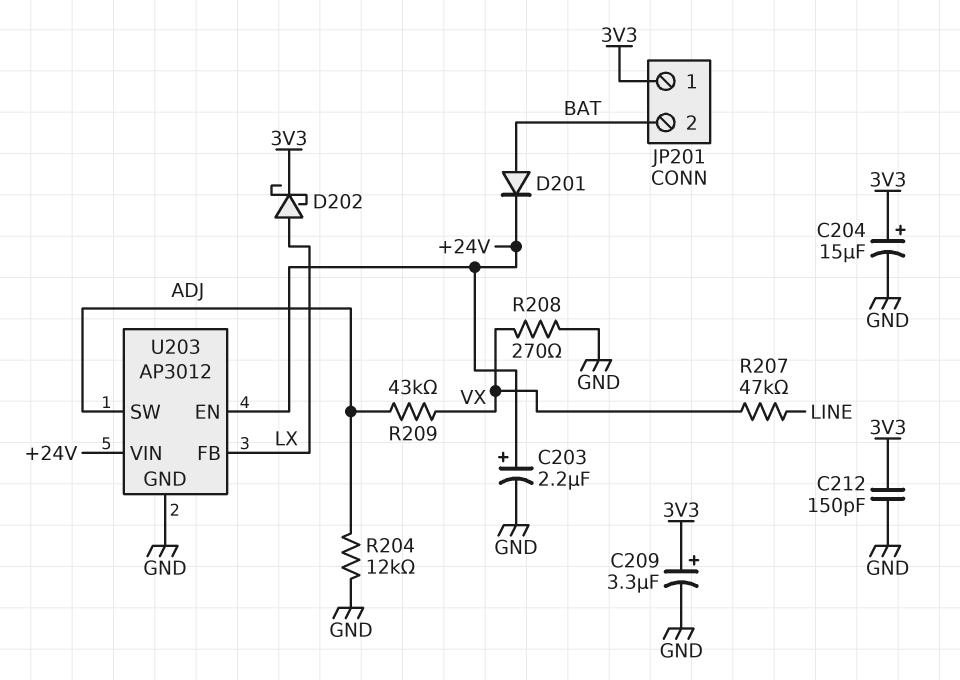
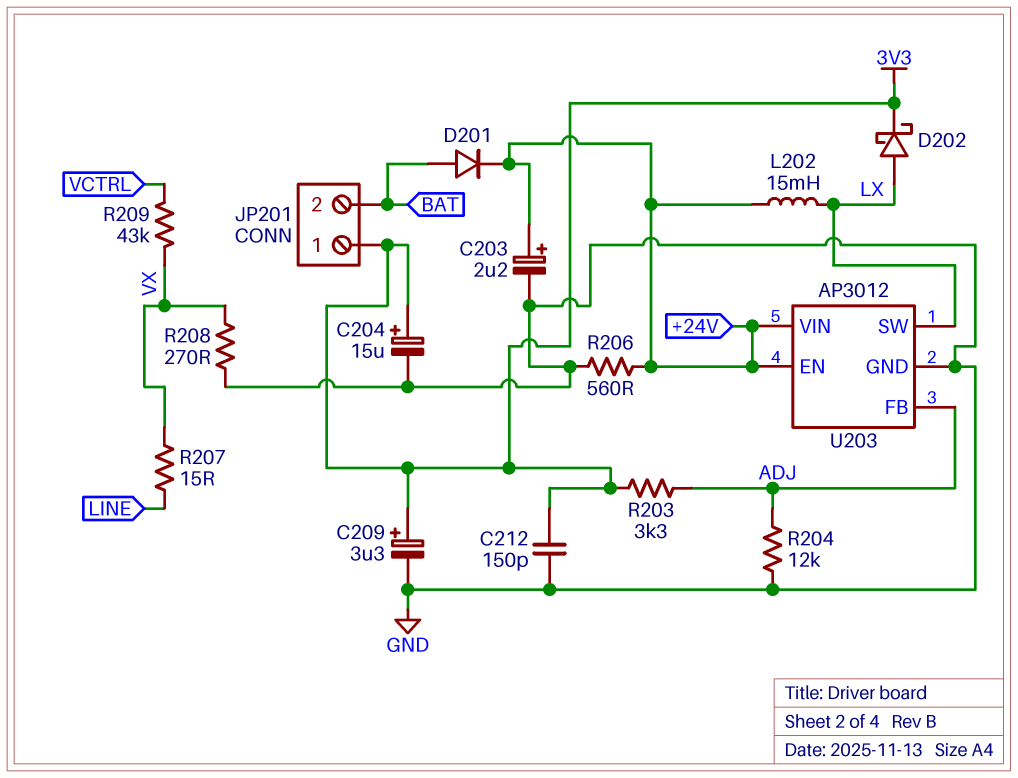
L202: none -> 15mH (+24V, LX)
R203: none -> 3.3k (3V3, ADJ)
R206: none -> 560 (+24V, GND)
R207: 47k (LINE, VX) -> 15 (LINE, VX)
R209: 43k (ADJ, VX) -> 43k (VCTRL, VX)
U203 pin FB: LX -> ADJ
U203 pin SW: ADJ -> LX

